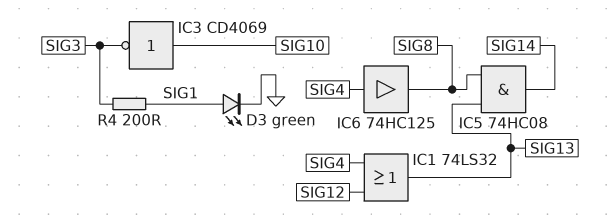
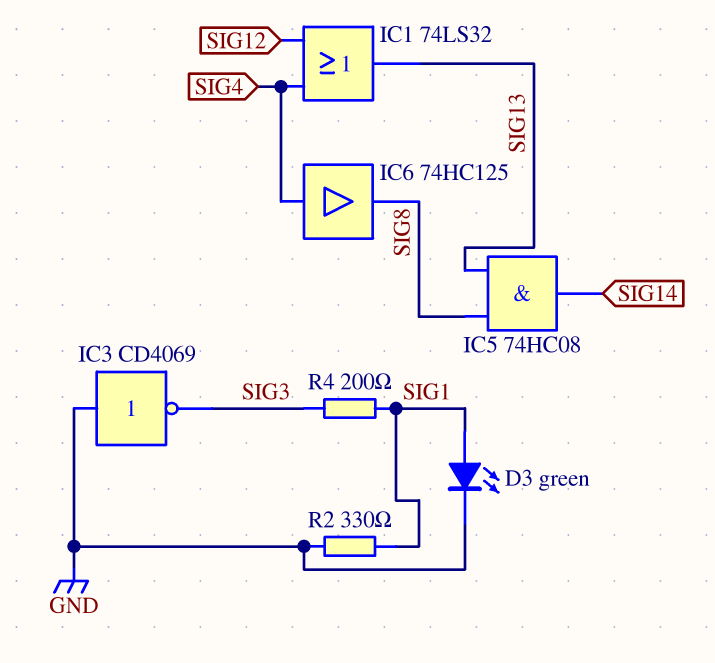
IC3: NOT CD4069 (in SIG10, out SIG3) -> NOT CD4069 (in GND, out SIG3)
R2: none -> 330 (GND, SIG1)

